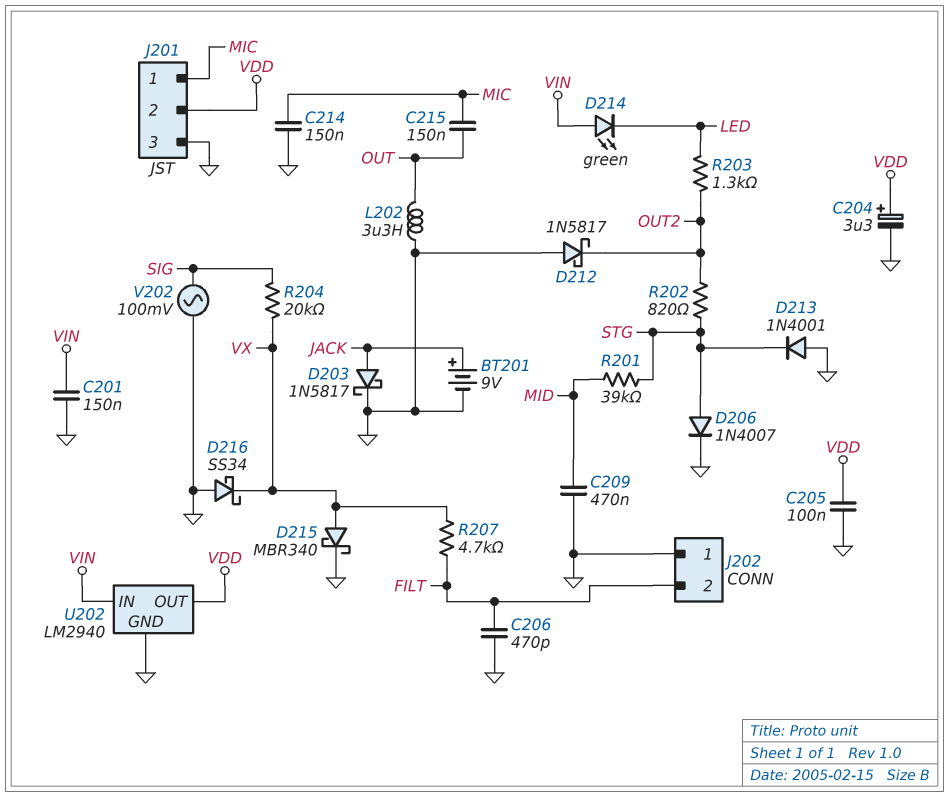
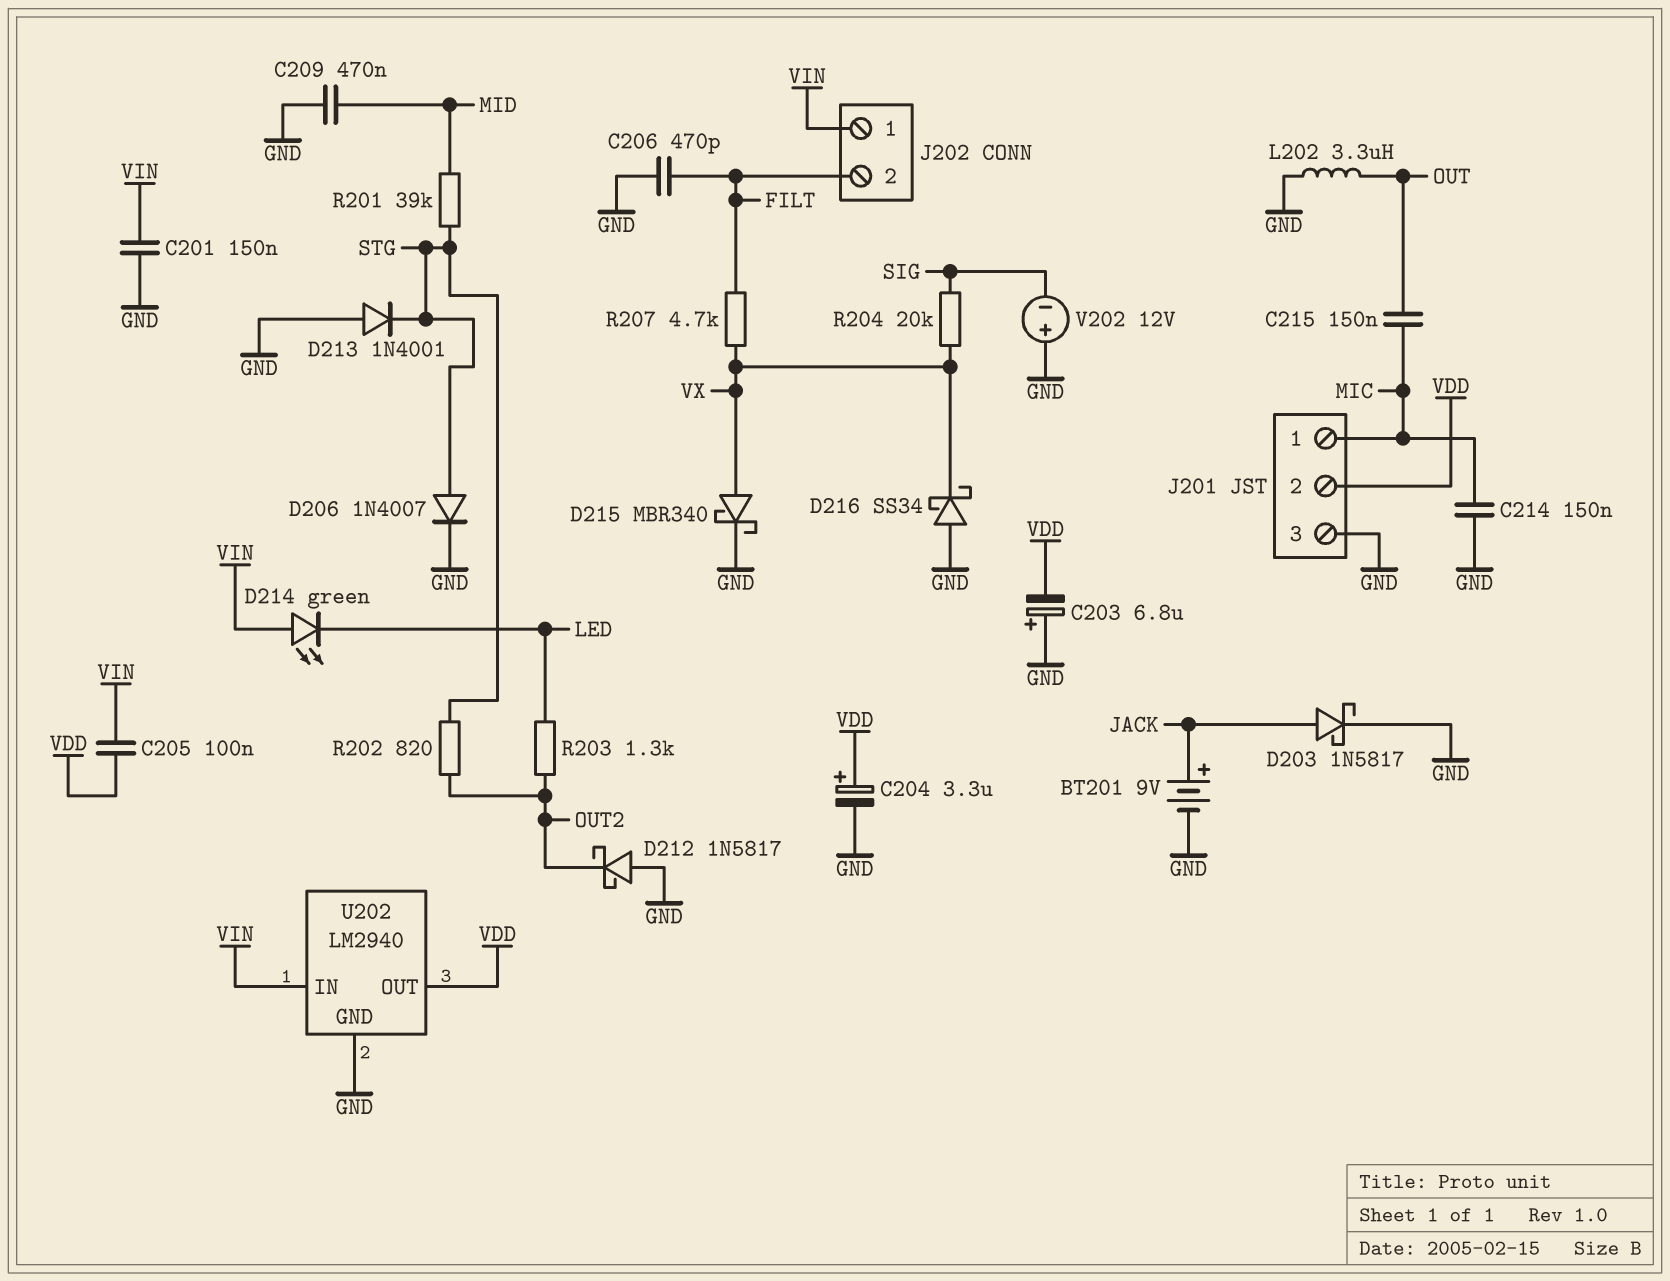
C203: none -> 6.8uF (plus GND, minus VDD)
C205: 100nF (GND, VDD) -> 100nF (VDD, VIN)
J202 pin 1: GND -> VIN
V202: AC 100mV (GND, SIG) -> 12V (plus GND, minus SIG)

